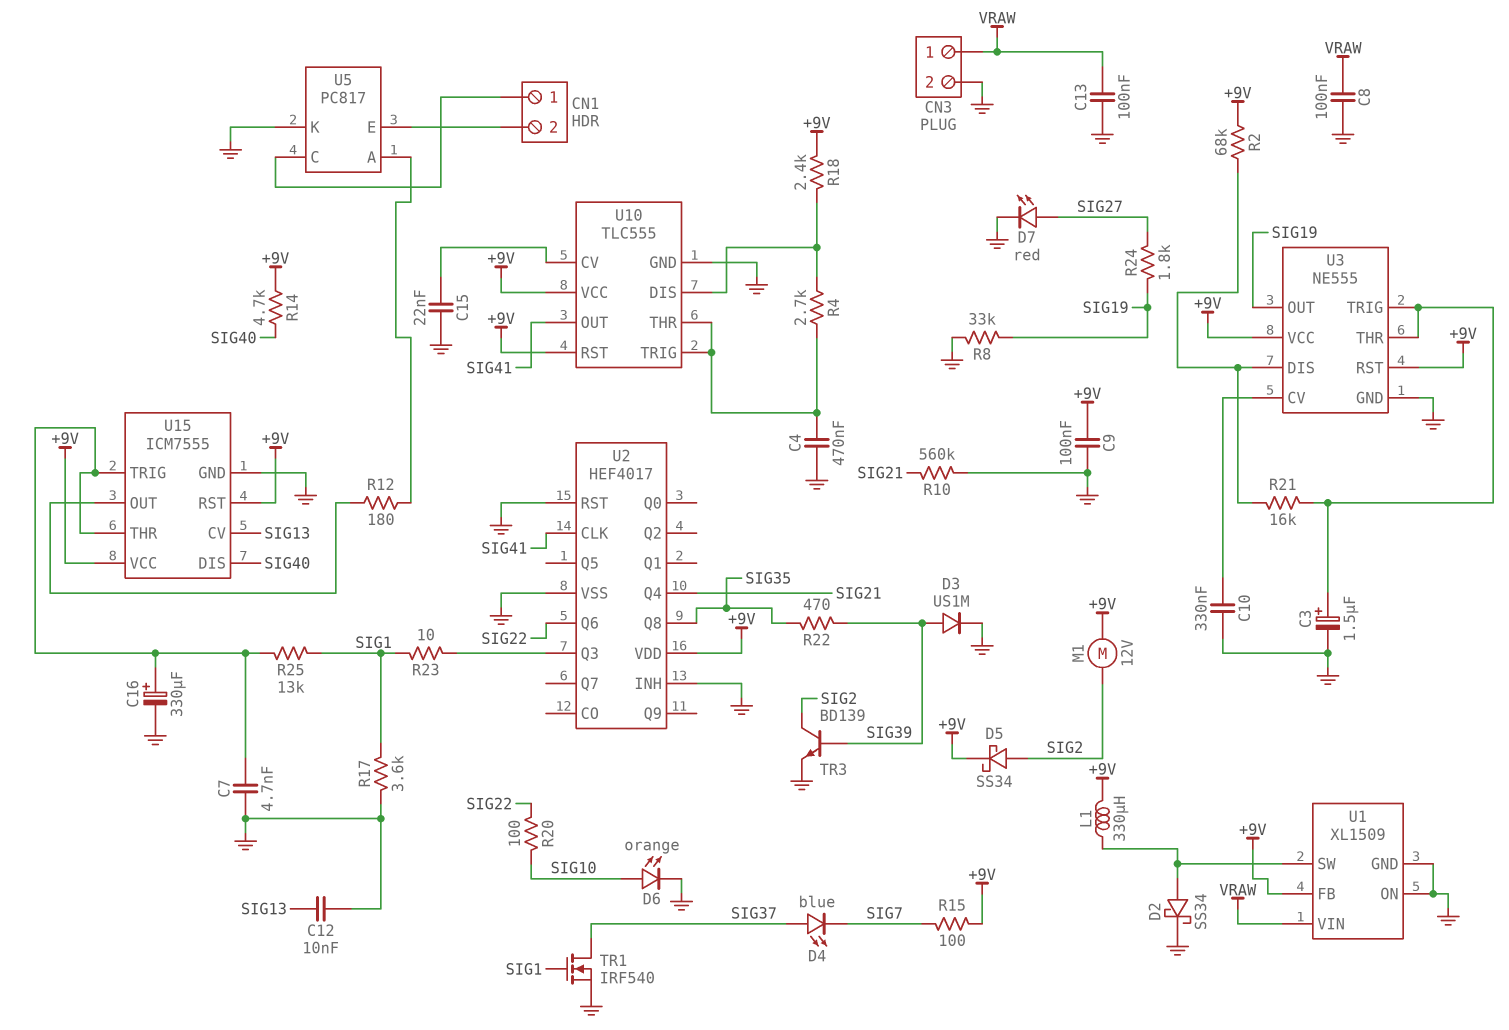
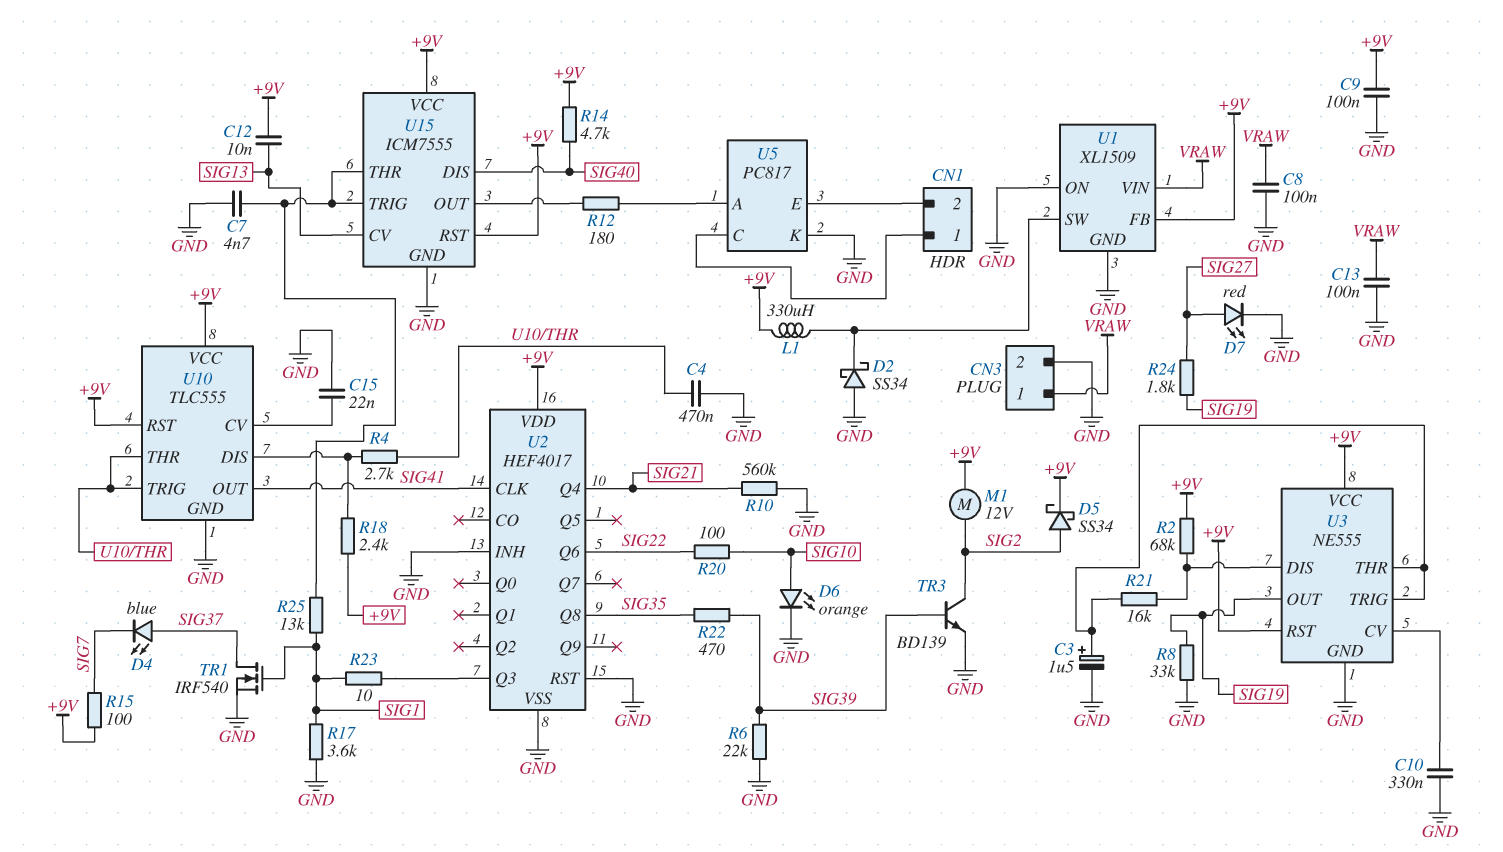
C12: 10nF (GND, SIG13) -> 10nF (+9V, SIG13)
C16: 330uF (plus U15/THR, minus GND) -> none
D2: schottky SS34 (A U1/SW, K GND) -> schottky SS34 (A GND, K U1/SW)
D3: diode US1M (A SIG39, K GND) -> none
R6: none -> 22k (GND, SIG39)

